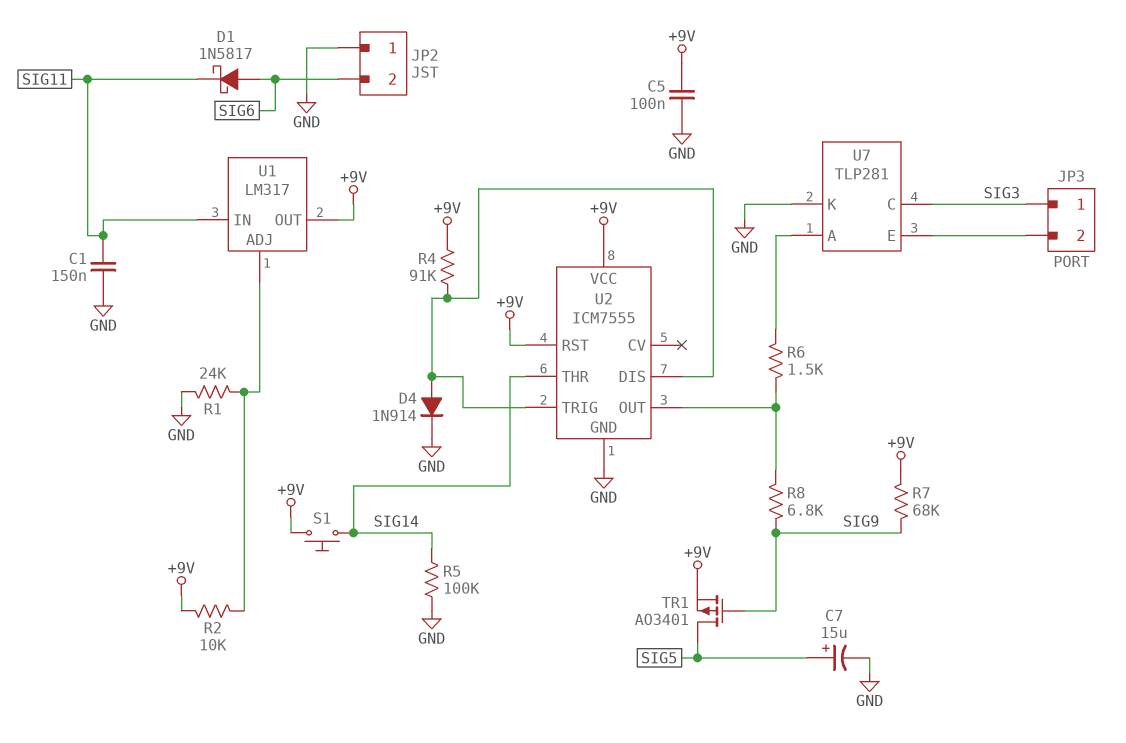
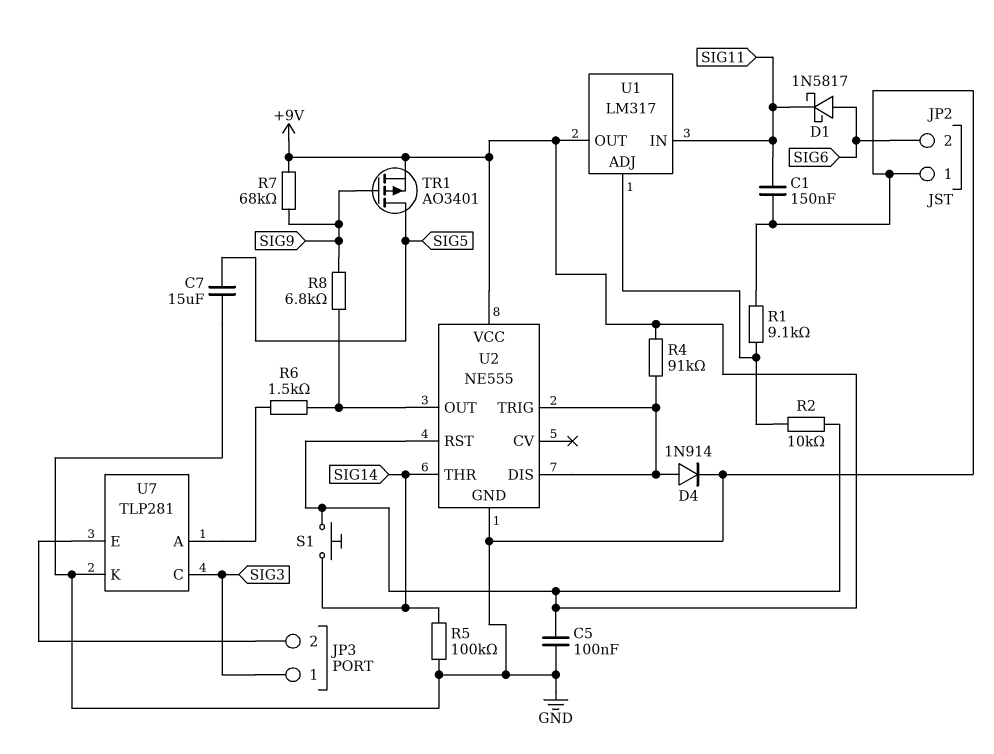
C7: 15uF (plus SIG5, minus GND) -> 15uF (GND, SIG5)
R1: 24k (GND, U1/ADJ) -> 9.1k (GND, U1/ADJ)
U2: ICM7555 -> NE555

